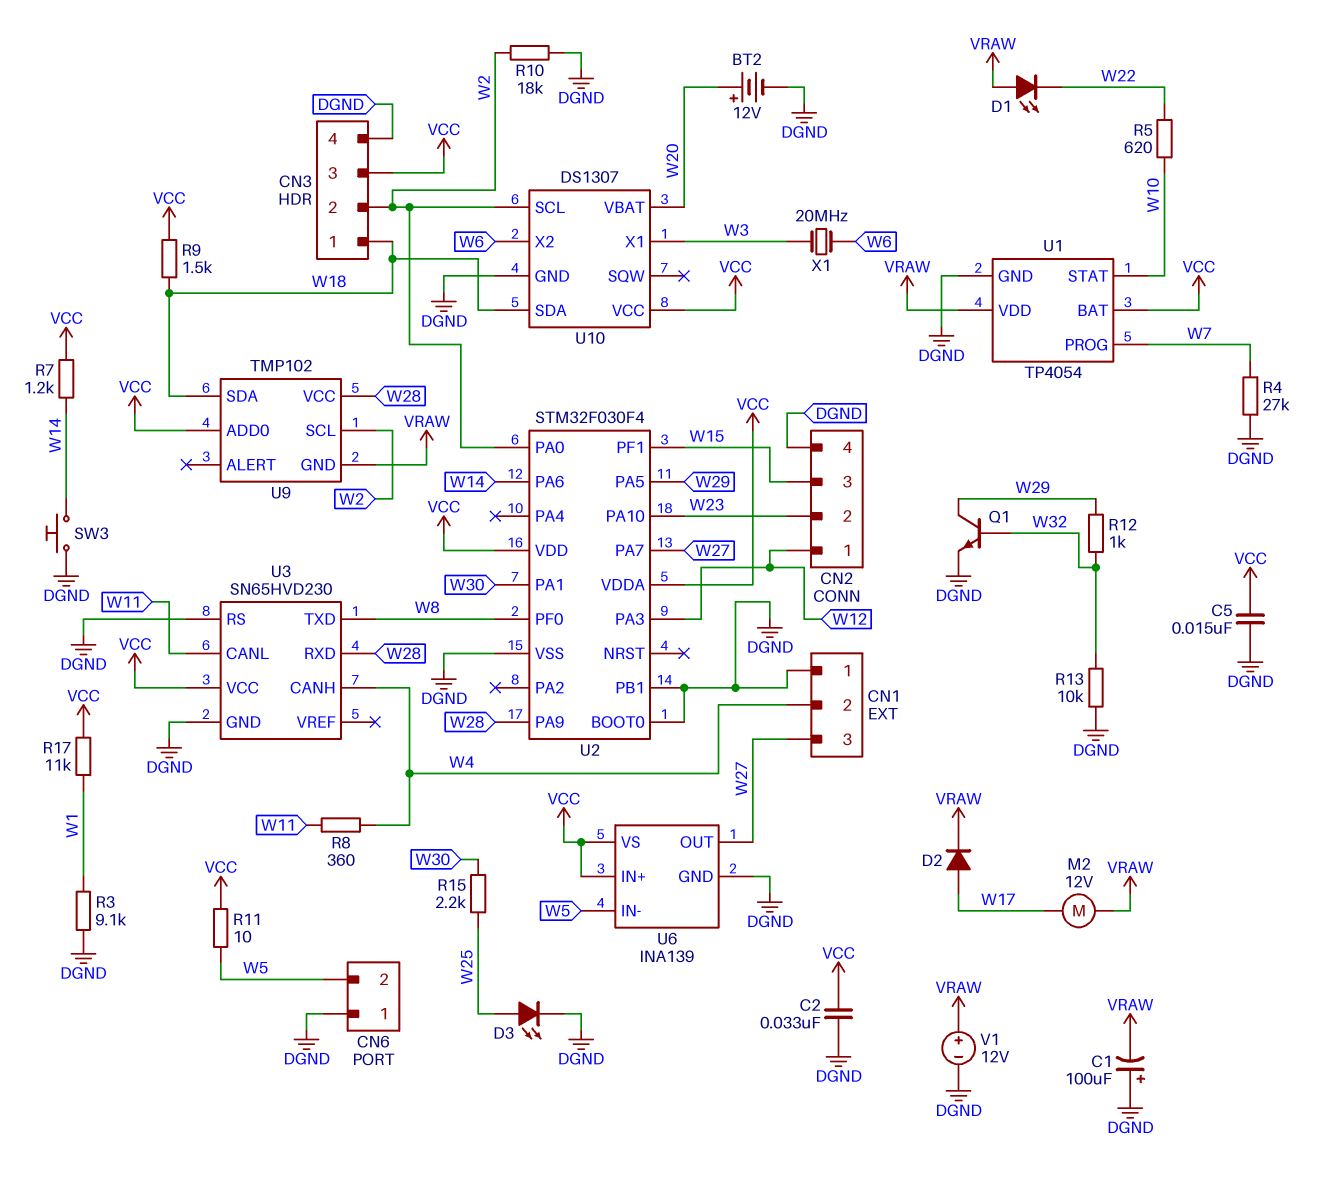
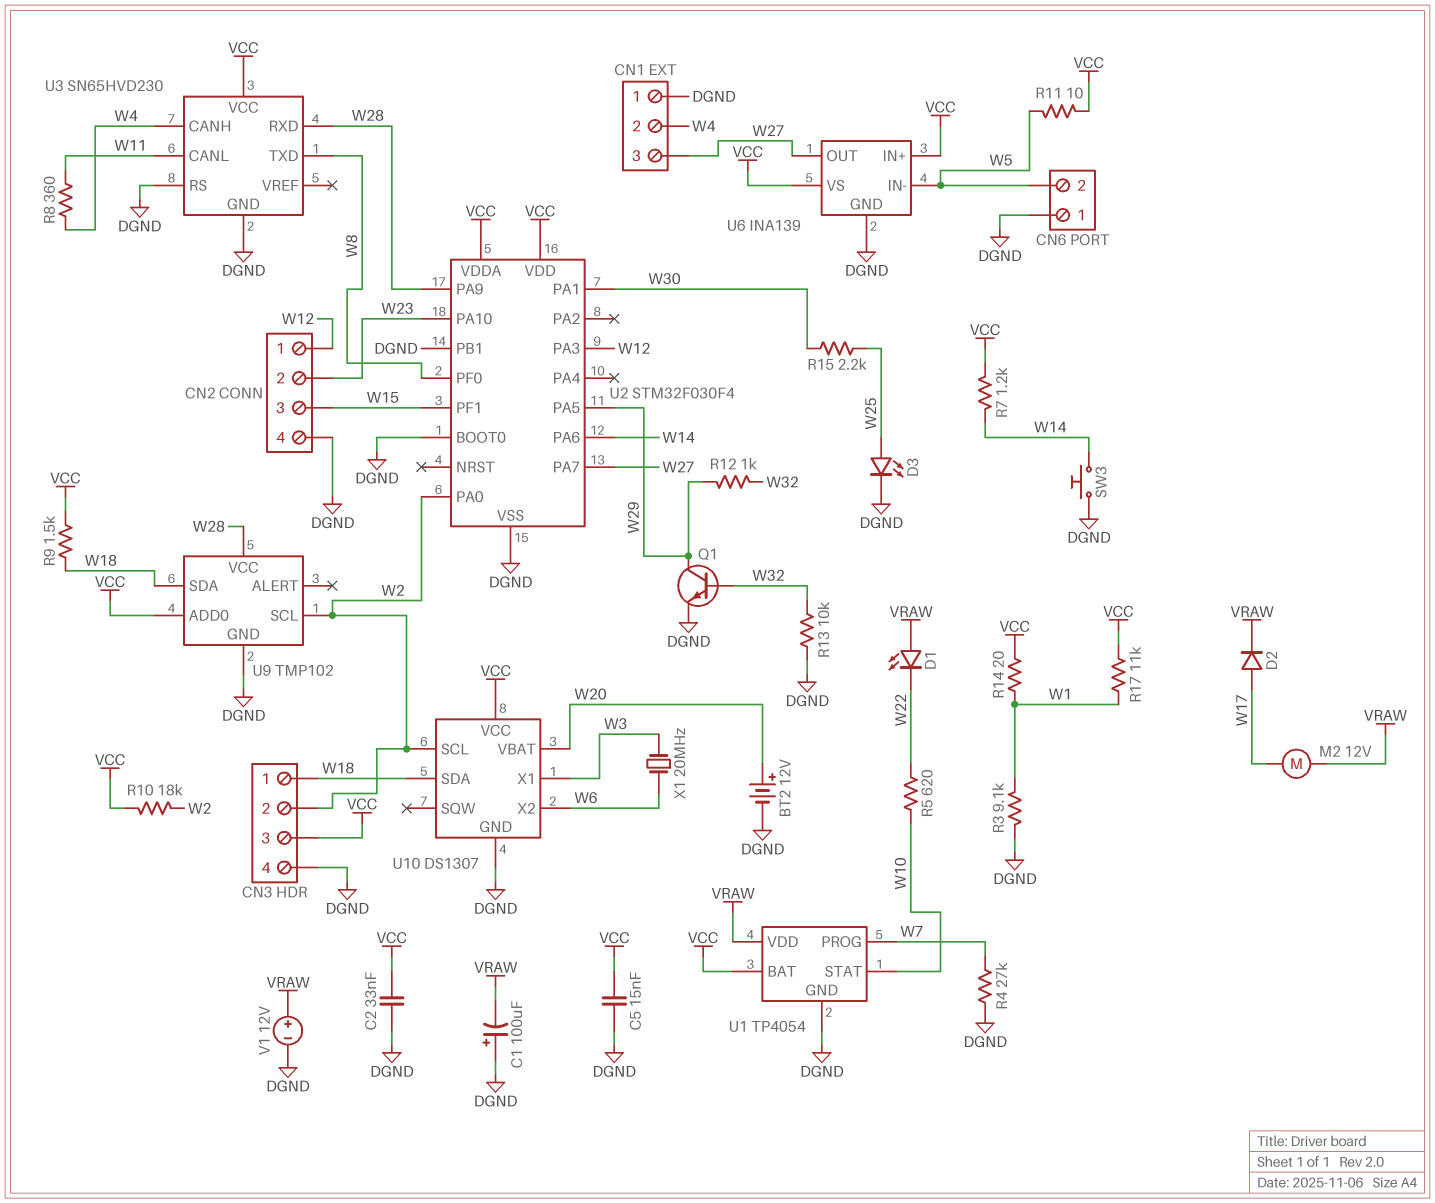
R10: 18k (DGND, W2) -> 18k (VCC, W2)
R14: none -> 20 (VCC, W1)
U9 pin GND: VRAW -> DGND

